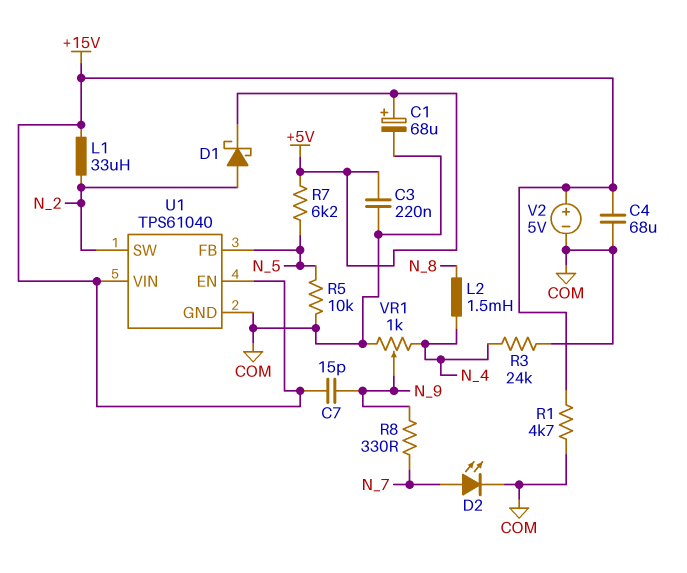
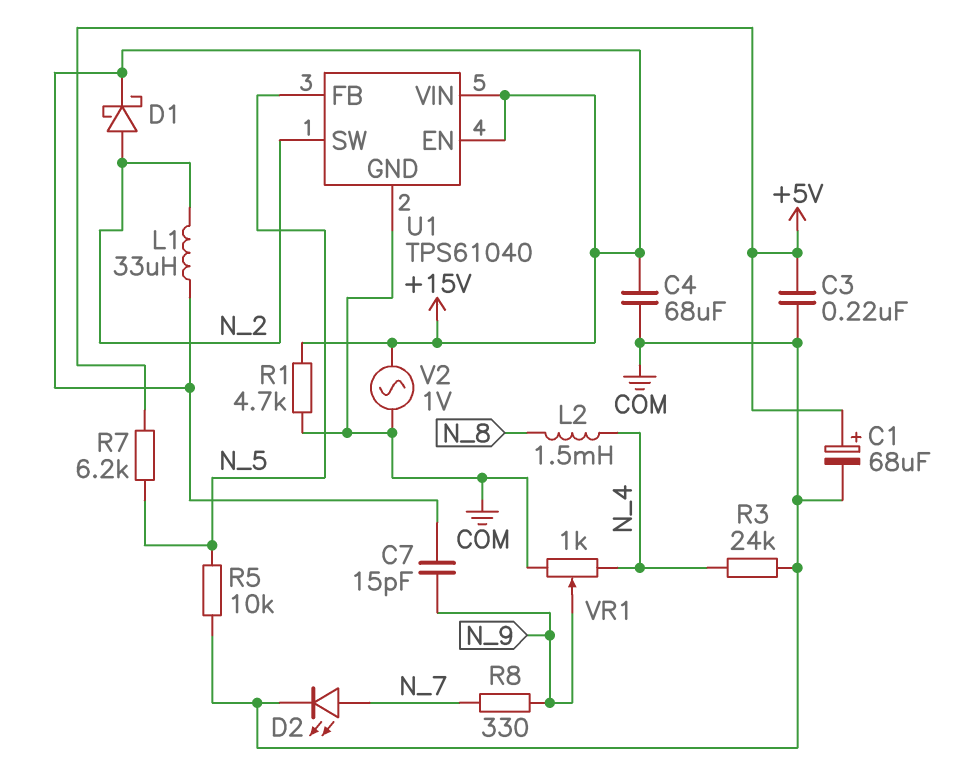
D1: schottky (A N_2, K +5V) -> schottky (A N_2, K +15V)
V2: 5V (plus +15V, minus COM) -> AC 1V (+15V, COM)

